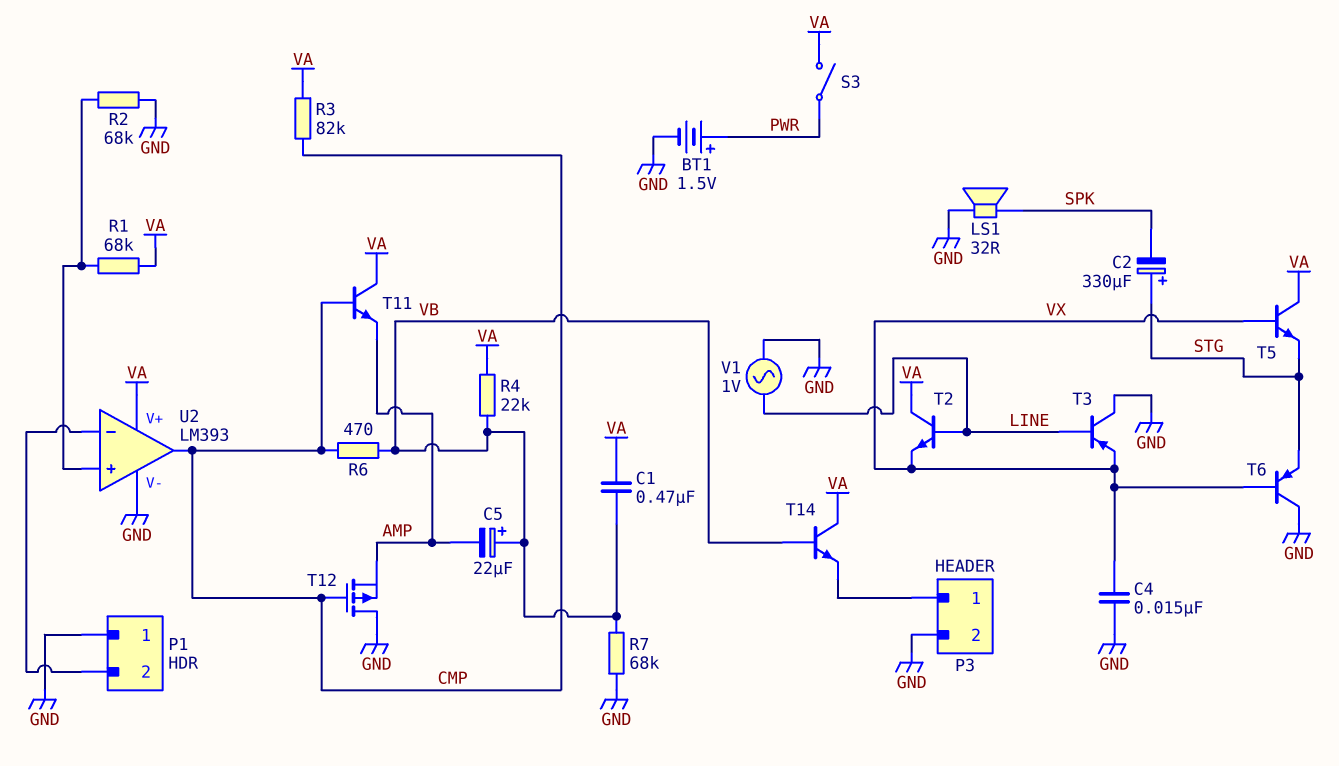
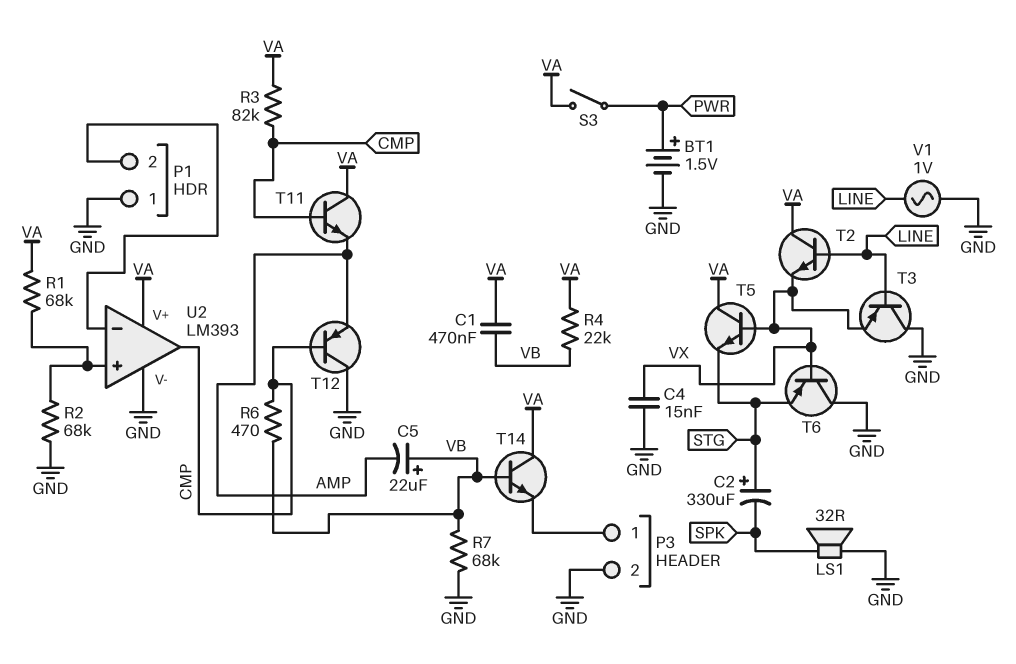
T12: PMOS (G CMP, D GND, S AMP) -> PNP (B CMP, C GND, E AMP)

